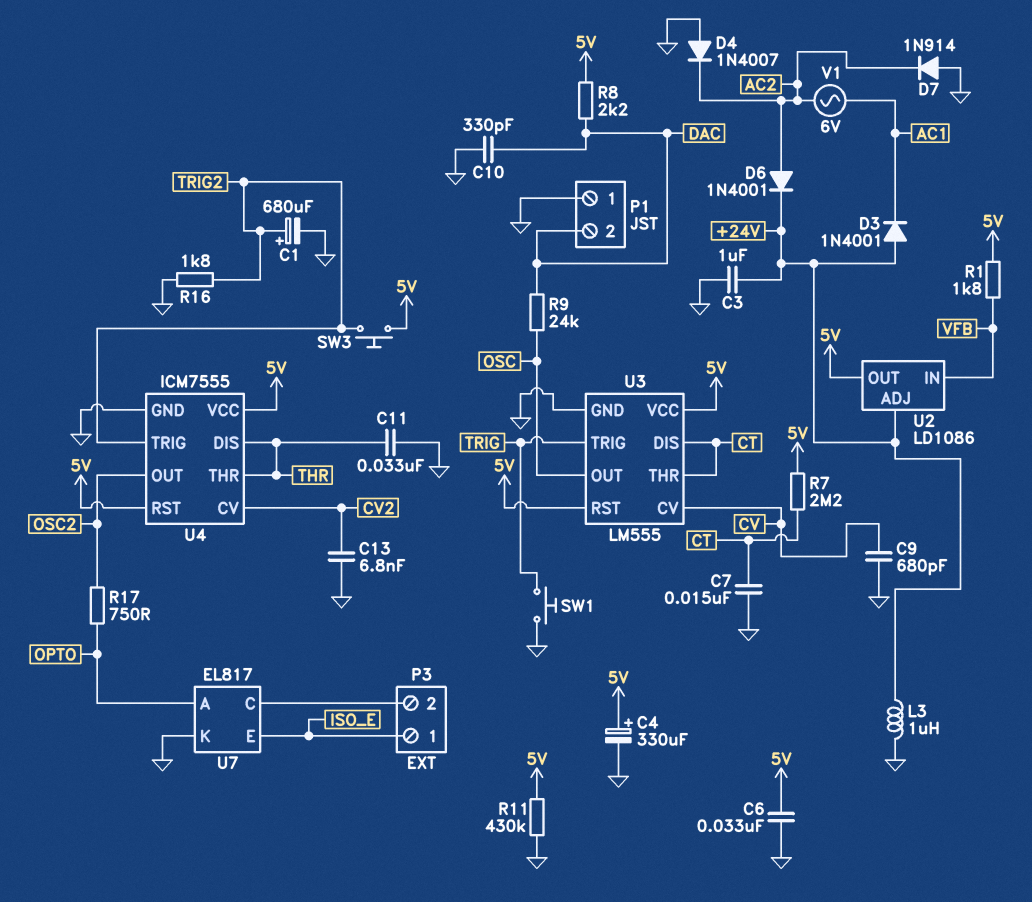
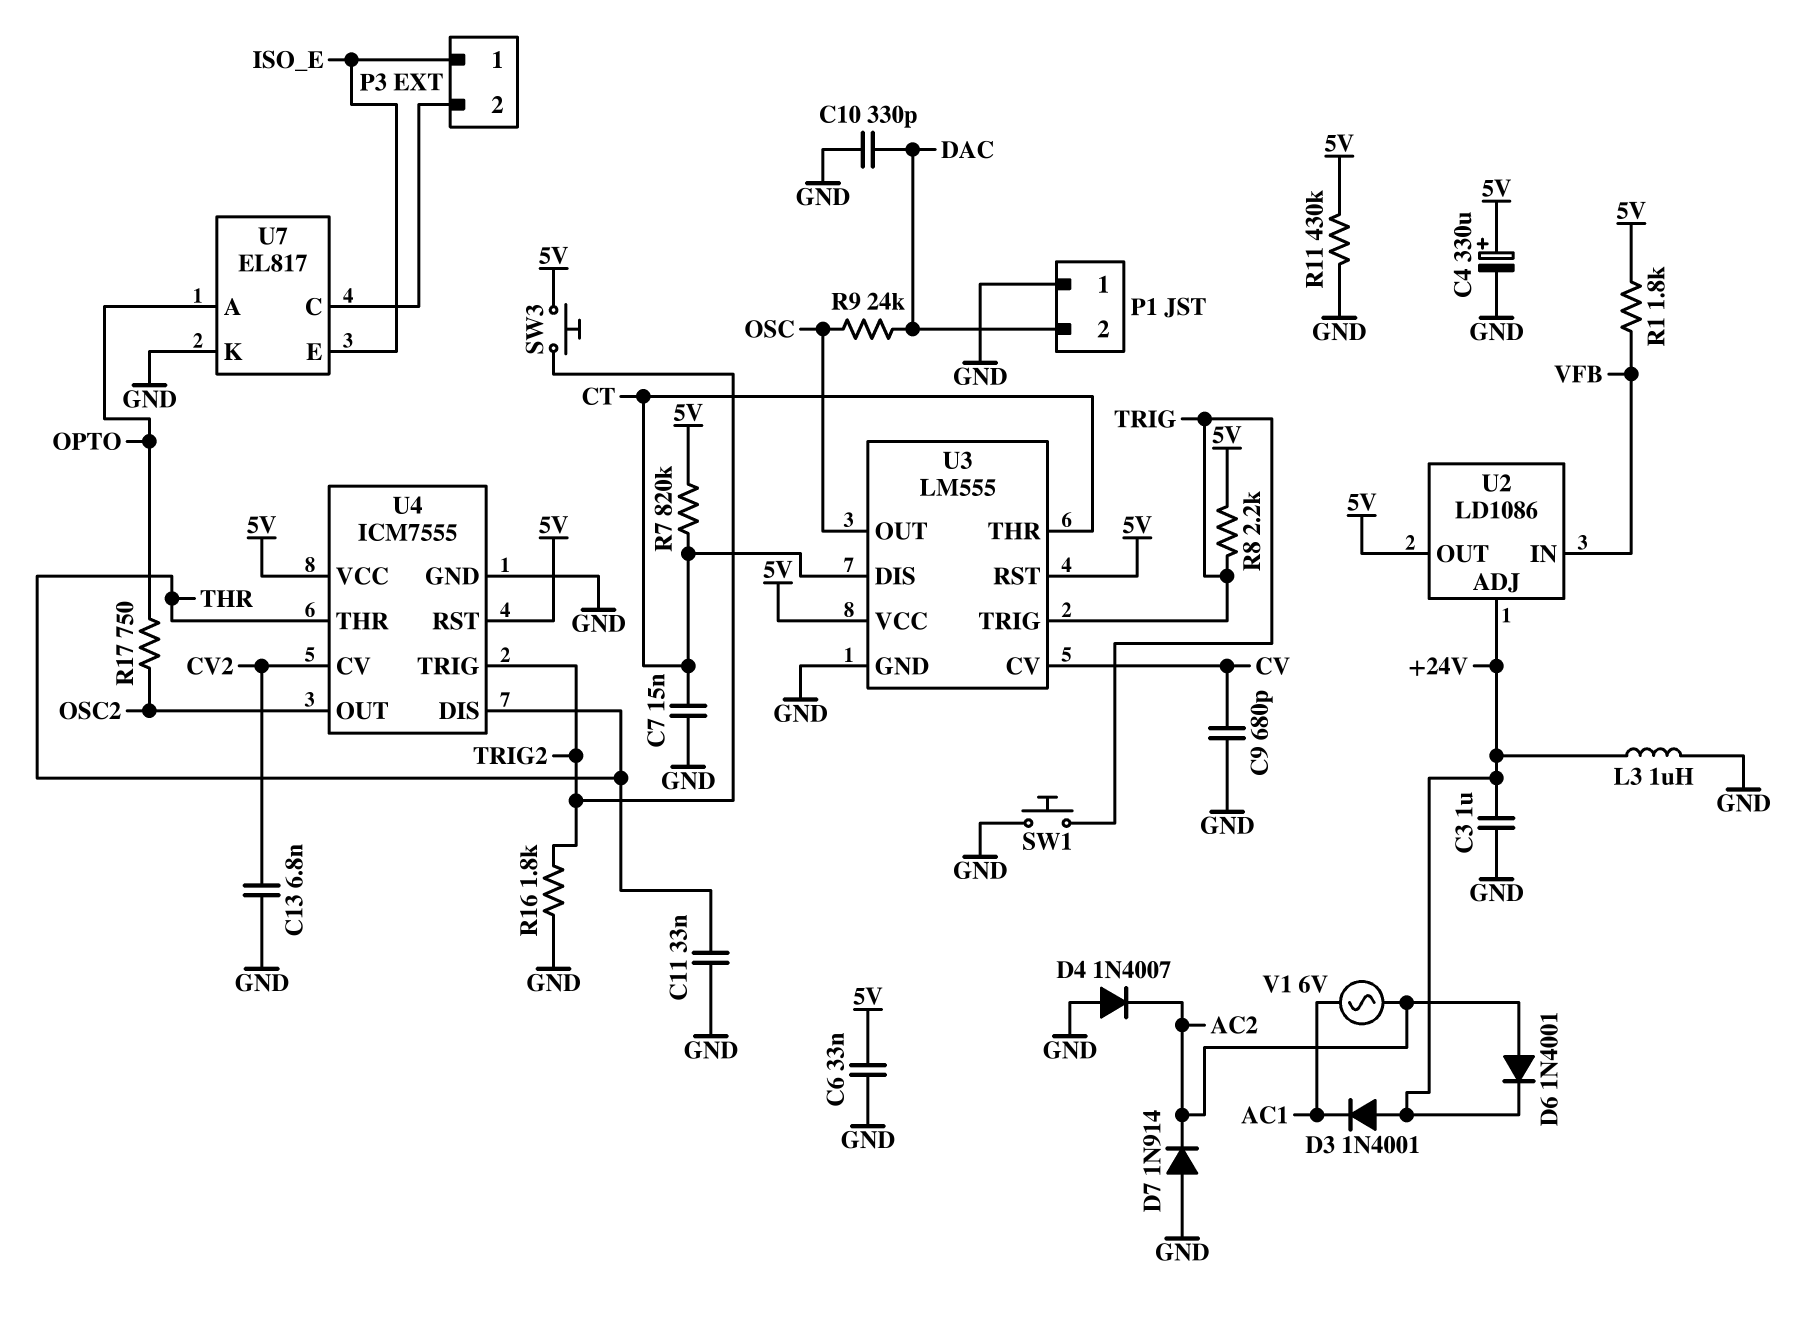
C1: 680uF (plus TRIG2, minus GND) -> none
R7: 2.2M (5V, CT) -> 820k (5V, CT)
R8: 2.2k (5V, DAC) -> 2.2k (5V, TRIG)

